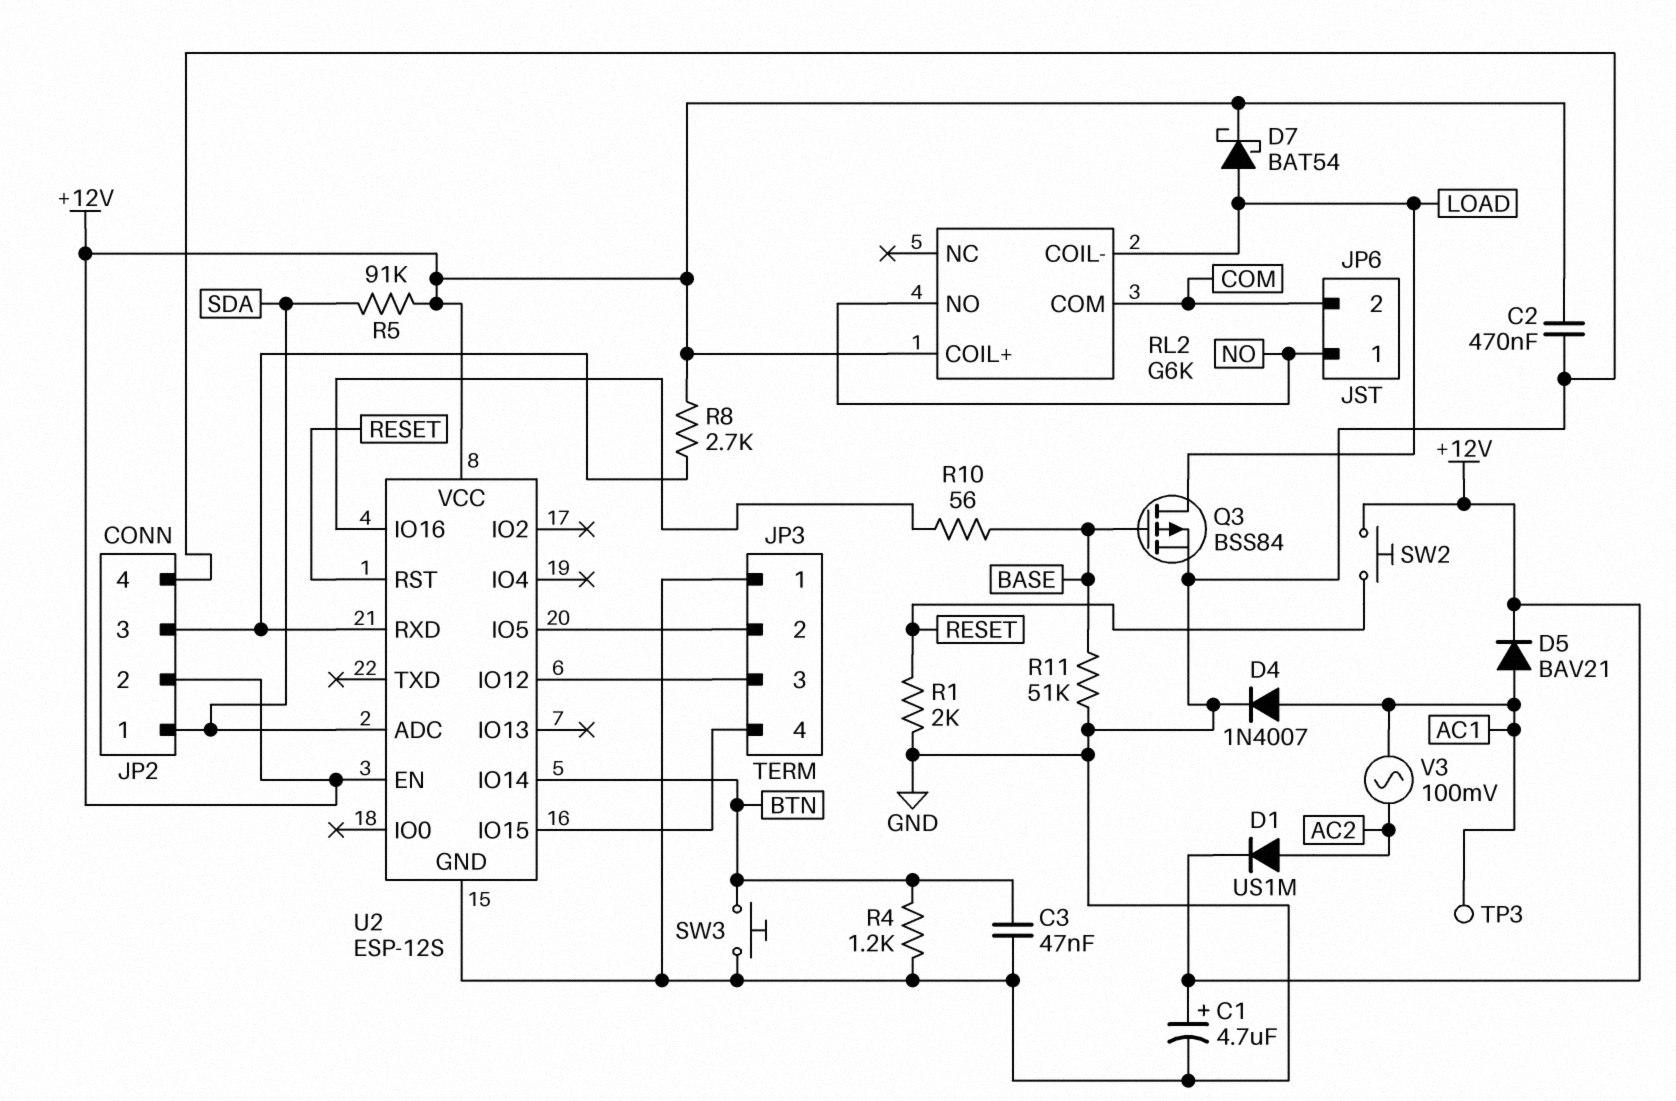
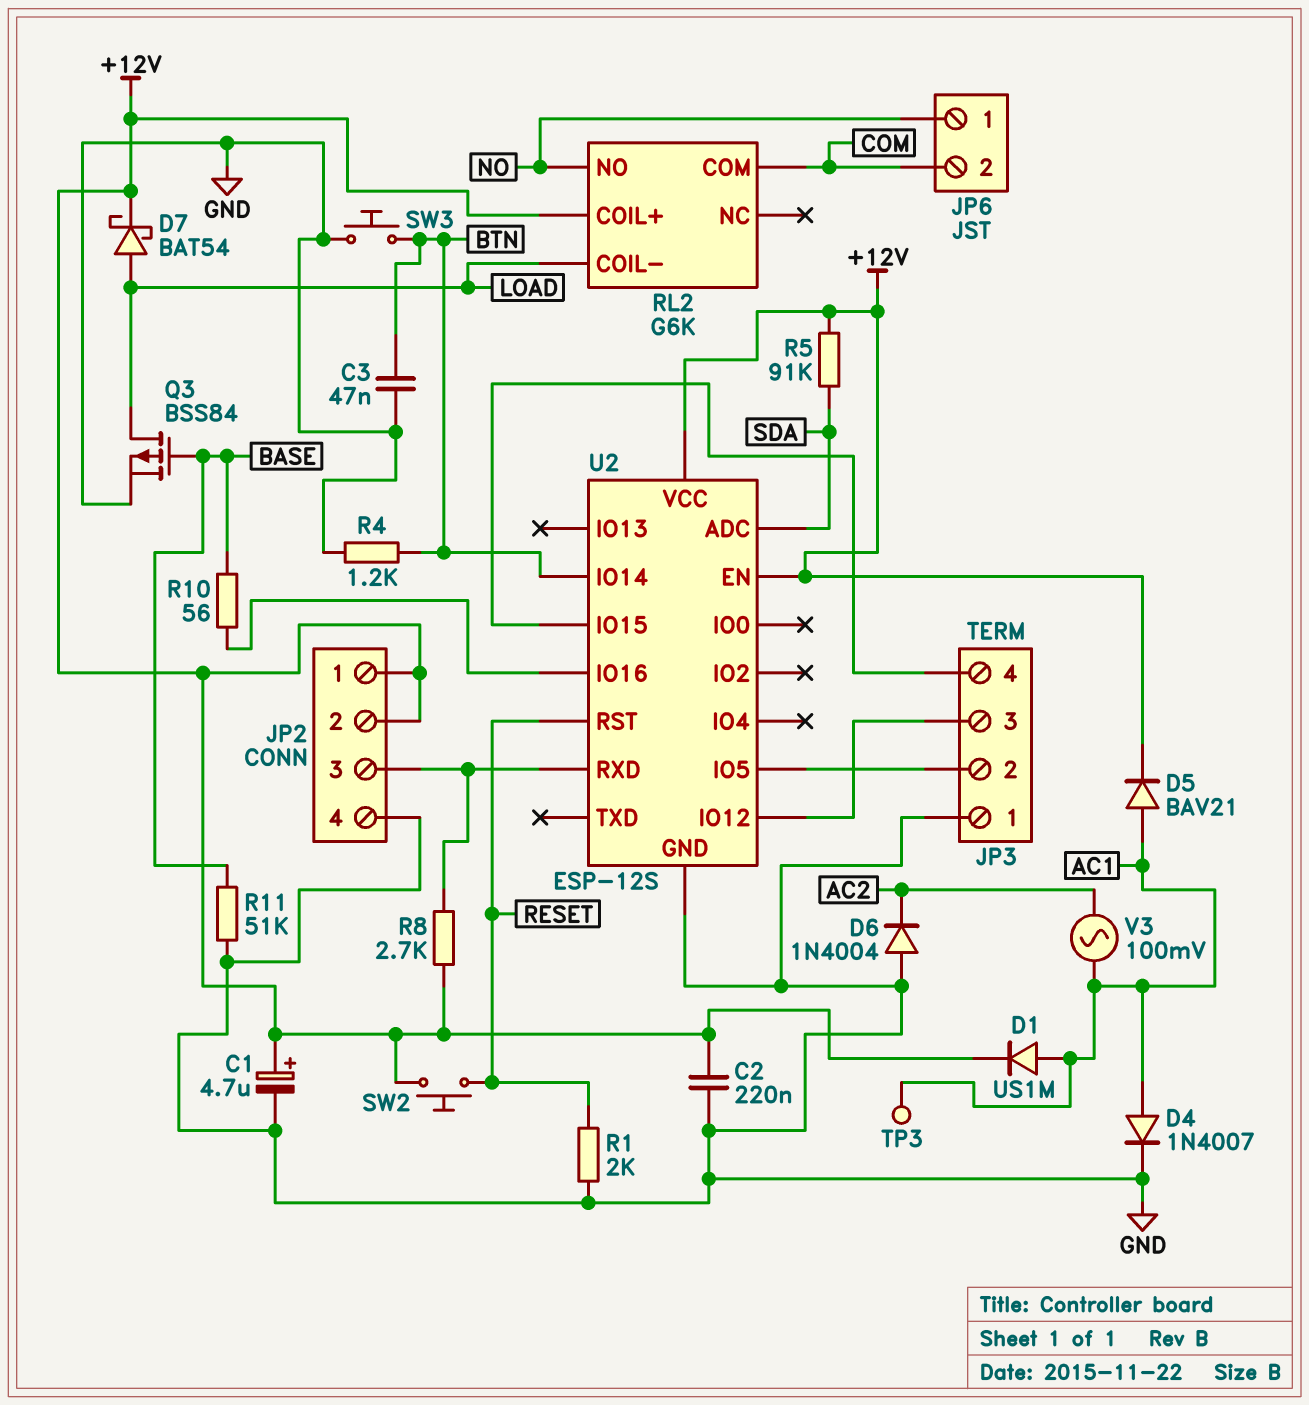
C2: 470nF (+12V, GND) -> 220nF (+12V, GND)
D1: diode US1M (A AC2, K +12V) -> diode US1M (A AC1, K +12V)
D6: none -> diode 1N4004 (A GND, K AC2)
JP2 pin 1: SDA -> +12V

